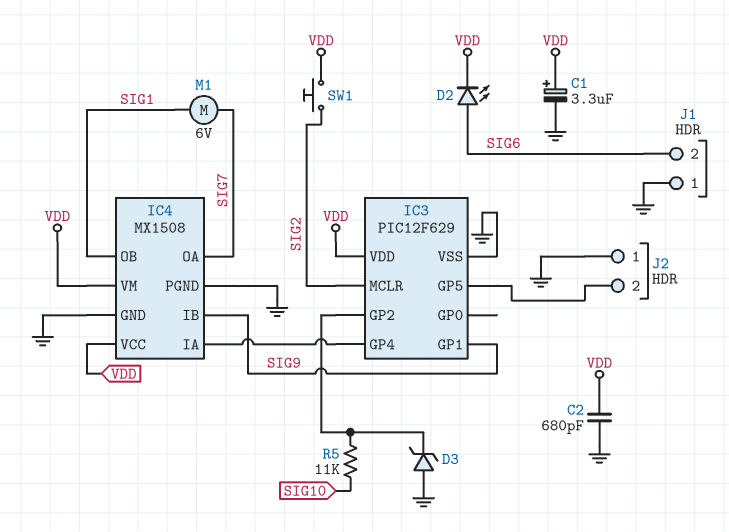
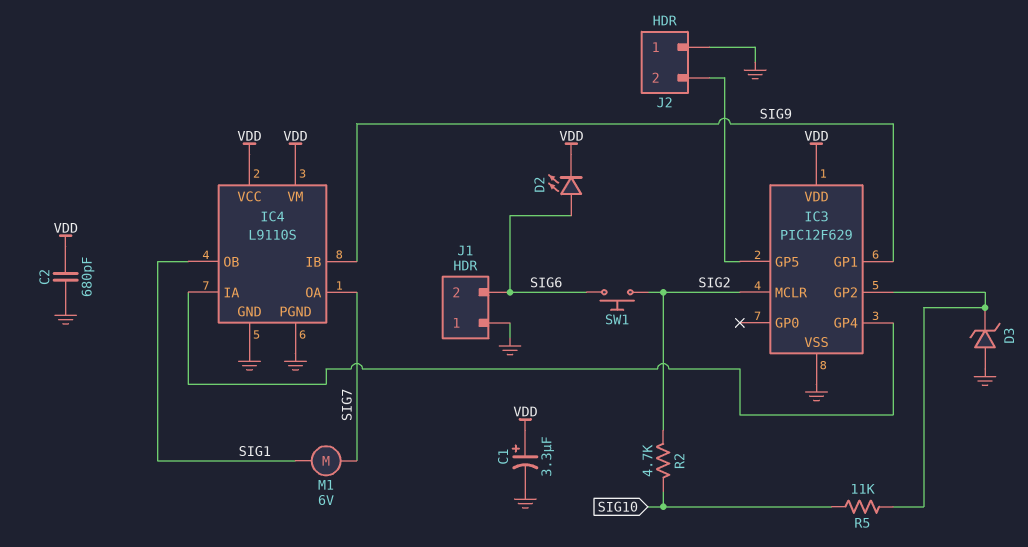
IC4: MX1508 -> L9110S
R2: none -> 4.7k (SIG2, SIG10)
SW1: button (SIG2, VDD) -> button (SIG2, SIG6)

